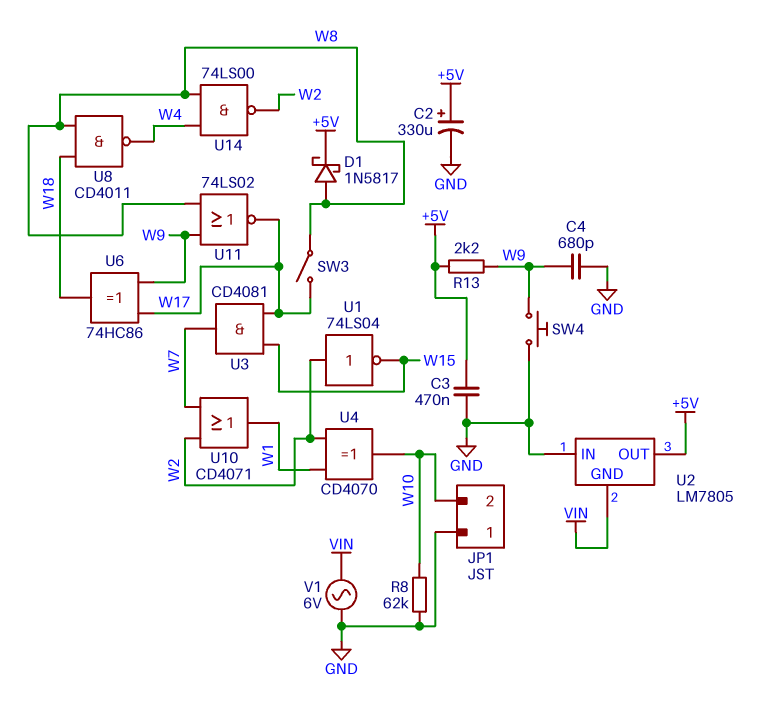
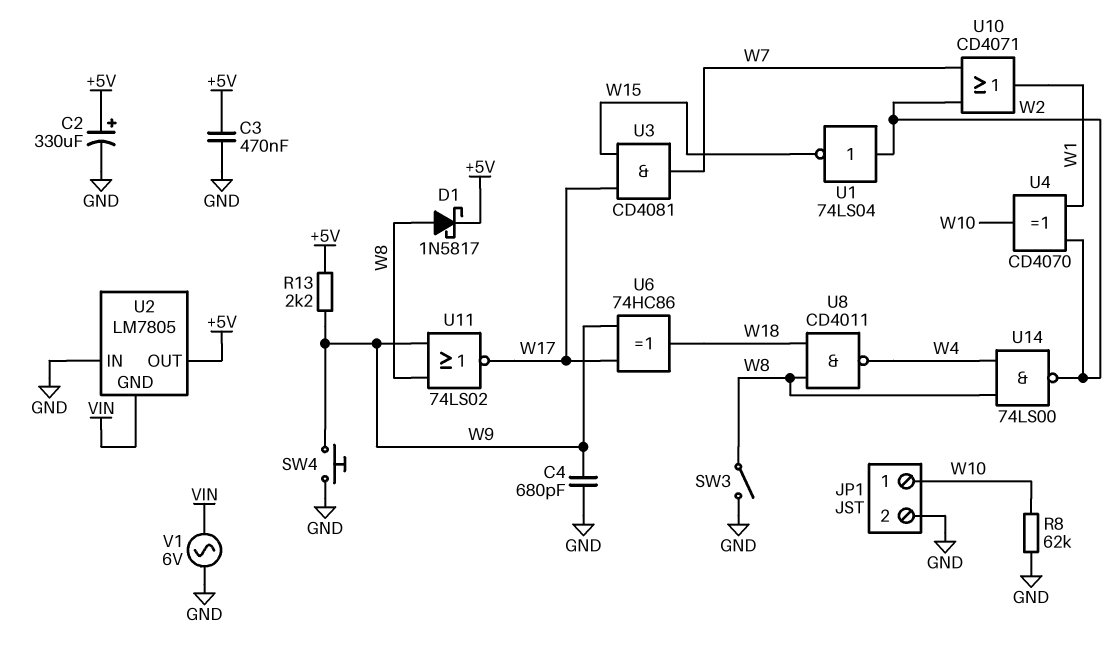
JP1 pin 1: GND -> W10
JP1 pin 2: W10 -> GND
SW3: switch (W8, W17) -> switch (GND, W8)

